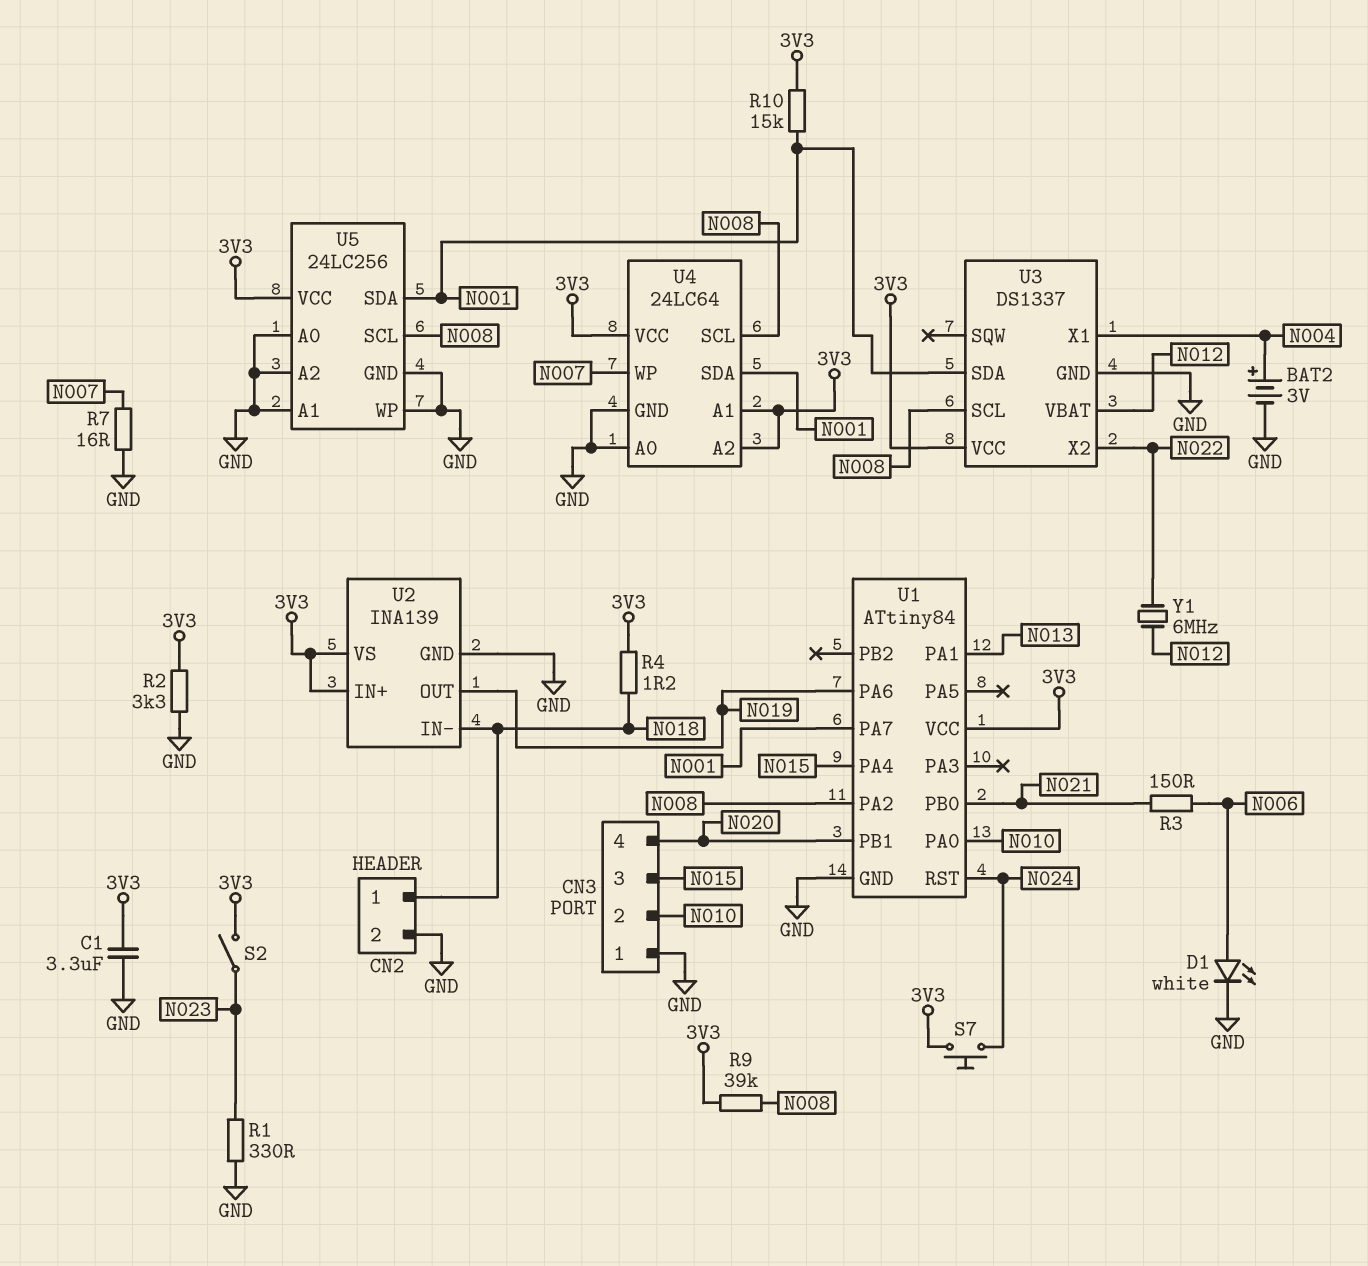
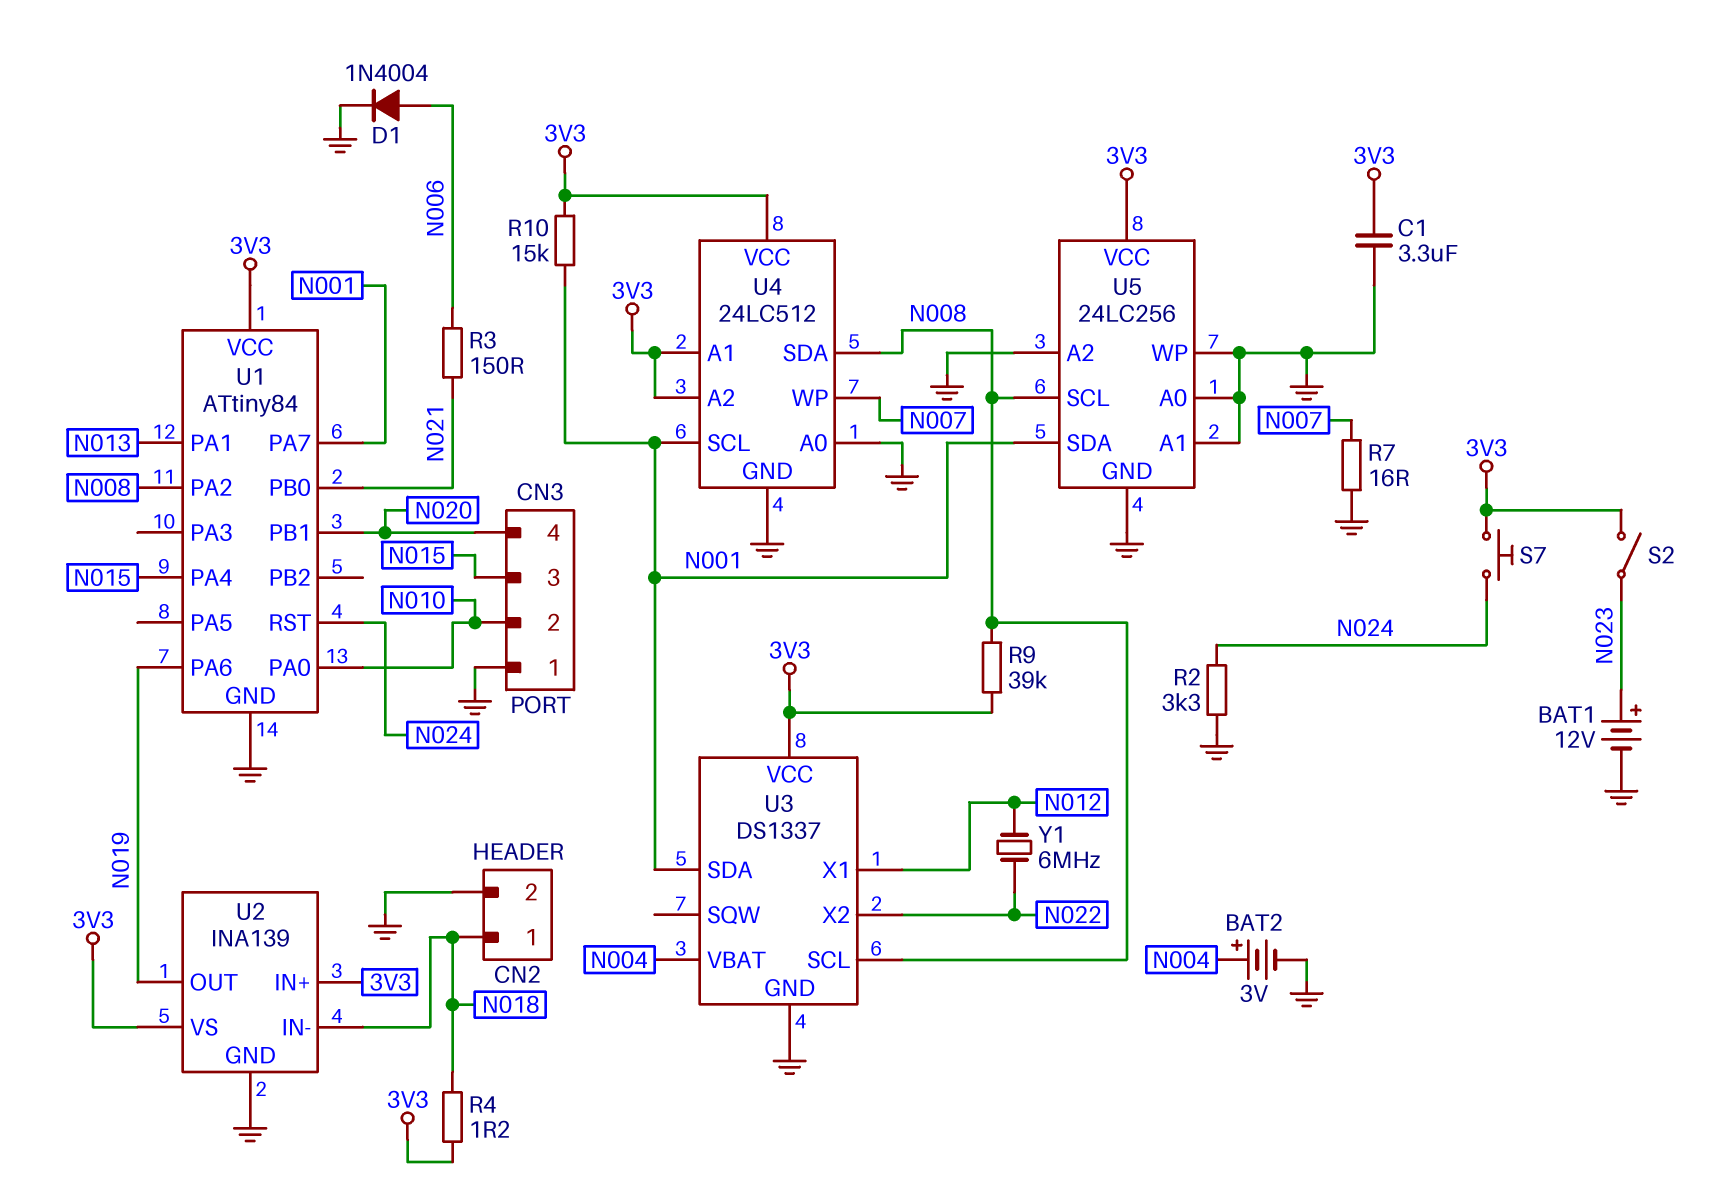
BAT1: none -> 12V (plus N023, minus GND)
D1: LED white (A N006, K GND) -> diode 1N4004 (A N006, K GND)
R1: 330 (GND, N023) -> none
R2: 3.3k (3V3, GND) -> 3.3k (GND, N024)
U3 pin VBAT: N012 -> N004
U3 pin X1: N004 -> N012
U4: 24LC64 -> 24LC512
U4 pin SCL: N008 -> N001
U4 pin SDA: N001 -> N008

